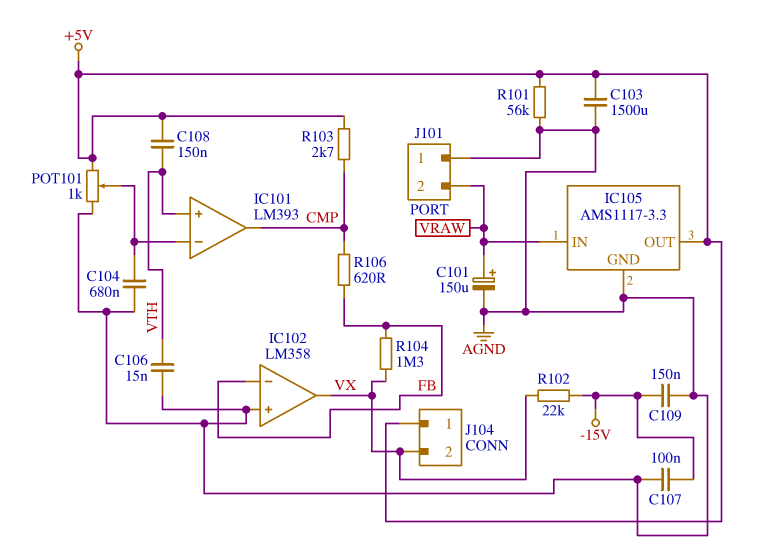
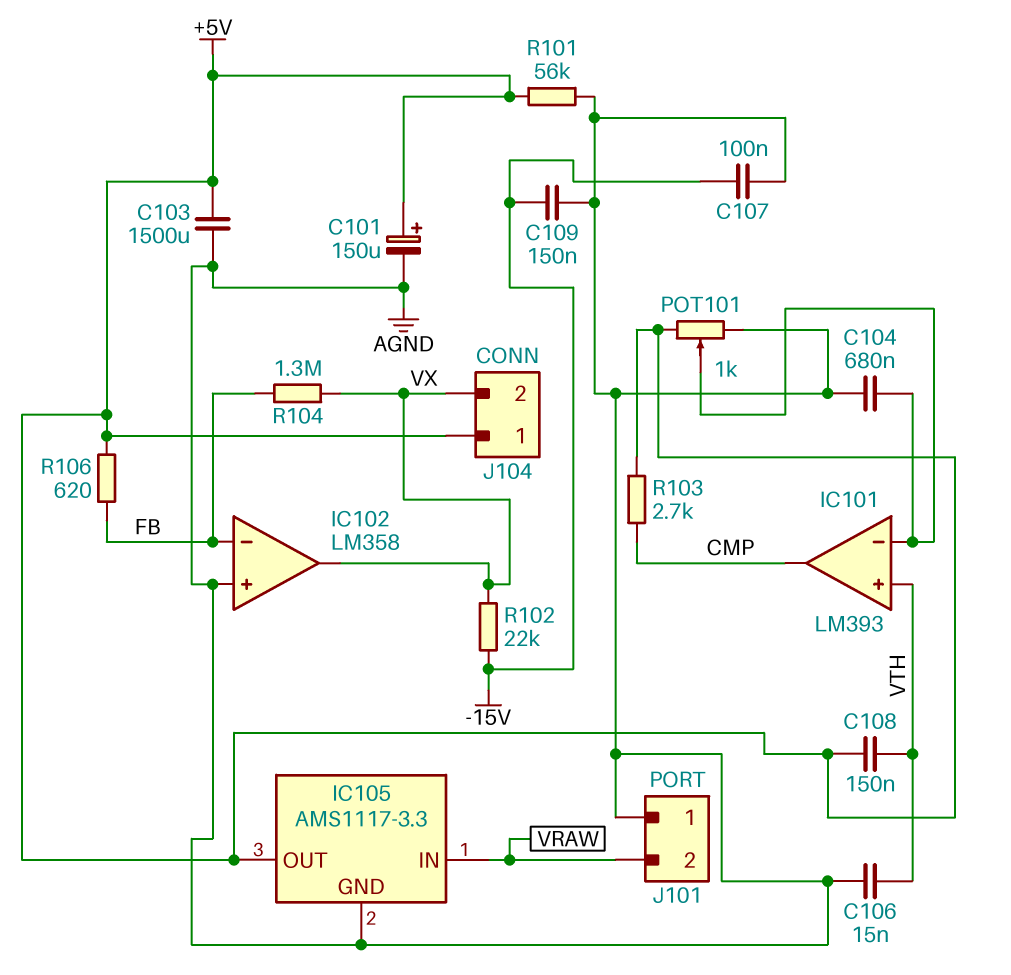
C101: 150uF (plus VRAW, minus AGND) -> 150uF (plus +5V, minus AGND)
R106: 620 (CMP, FB) -> 620 (+5V, FB)

